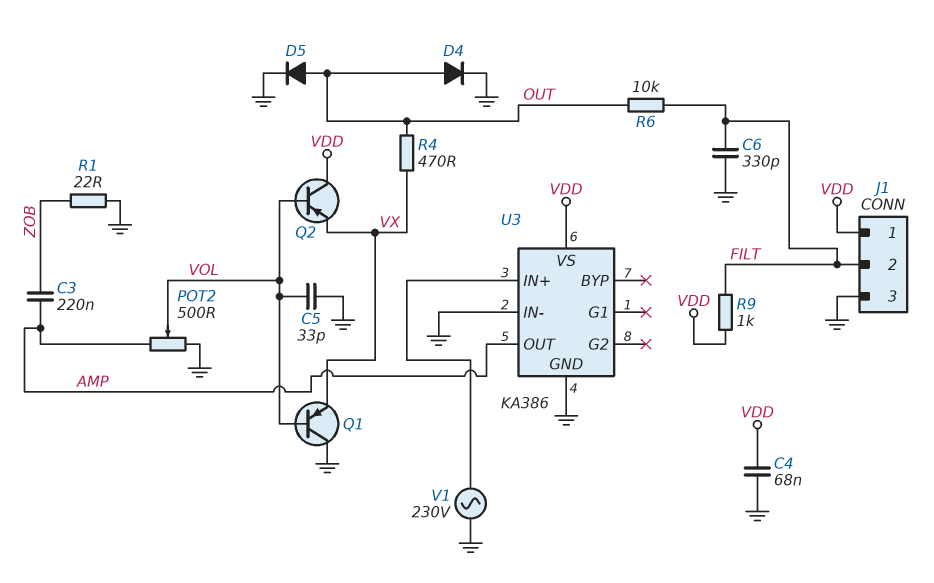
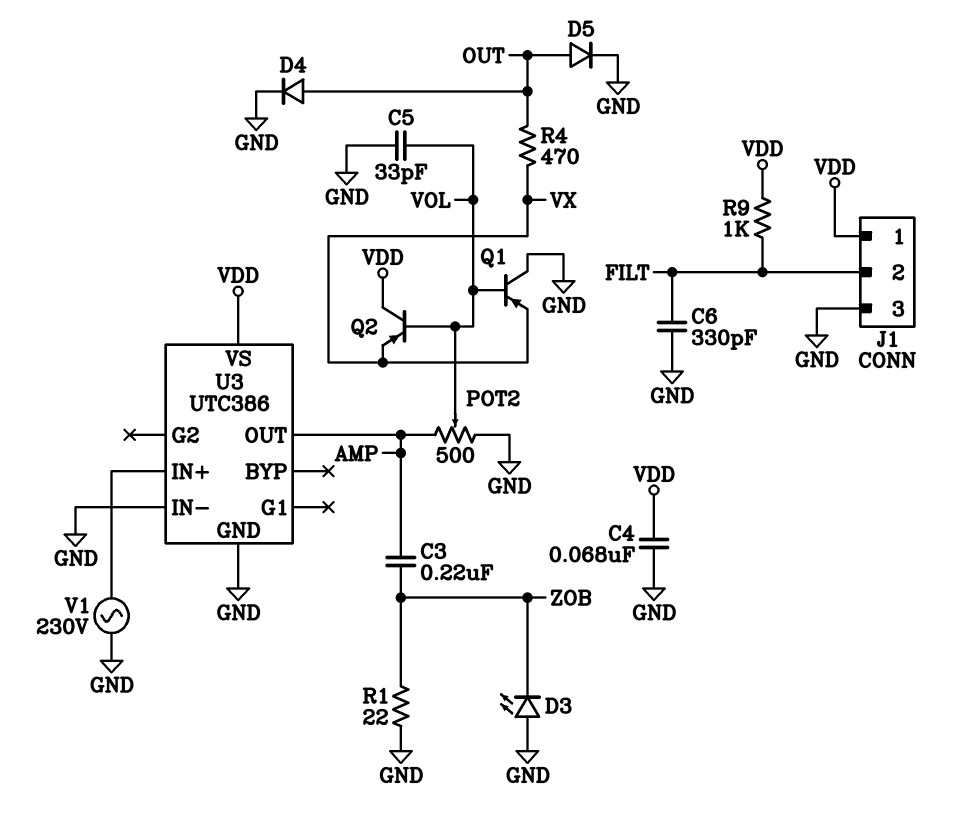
D3: none -> LED (A GND, K ZOB)
R6: 10k (FILT, OUT) -> none
U3: KA386 -> UTC386

